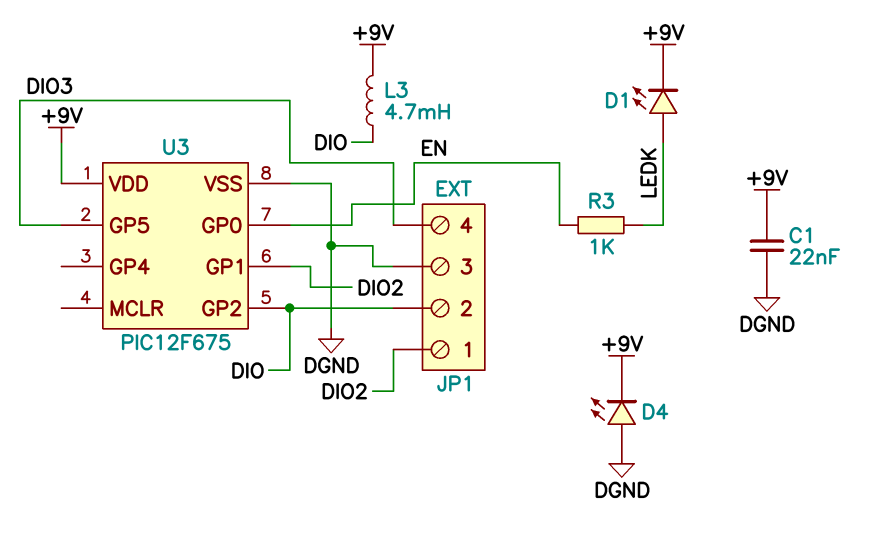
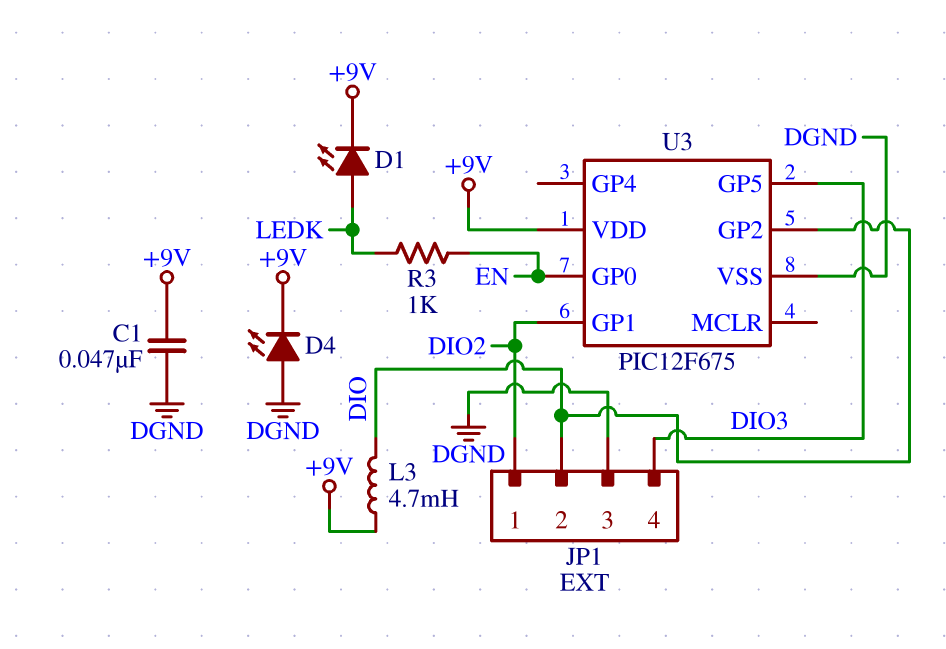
C1: 22nF (+9V, DGND) -> 47nF (+9V, DGND)

